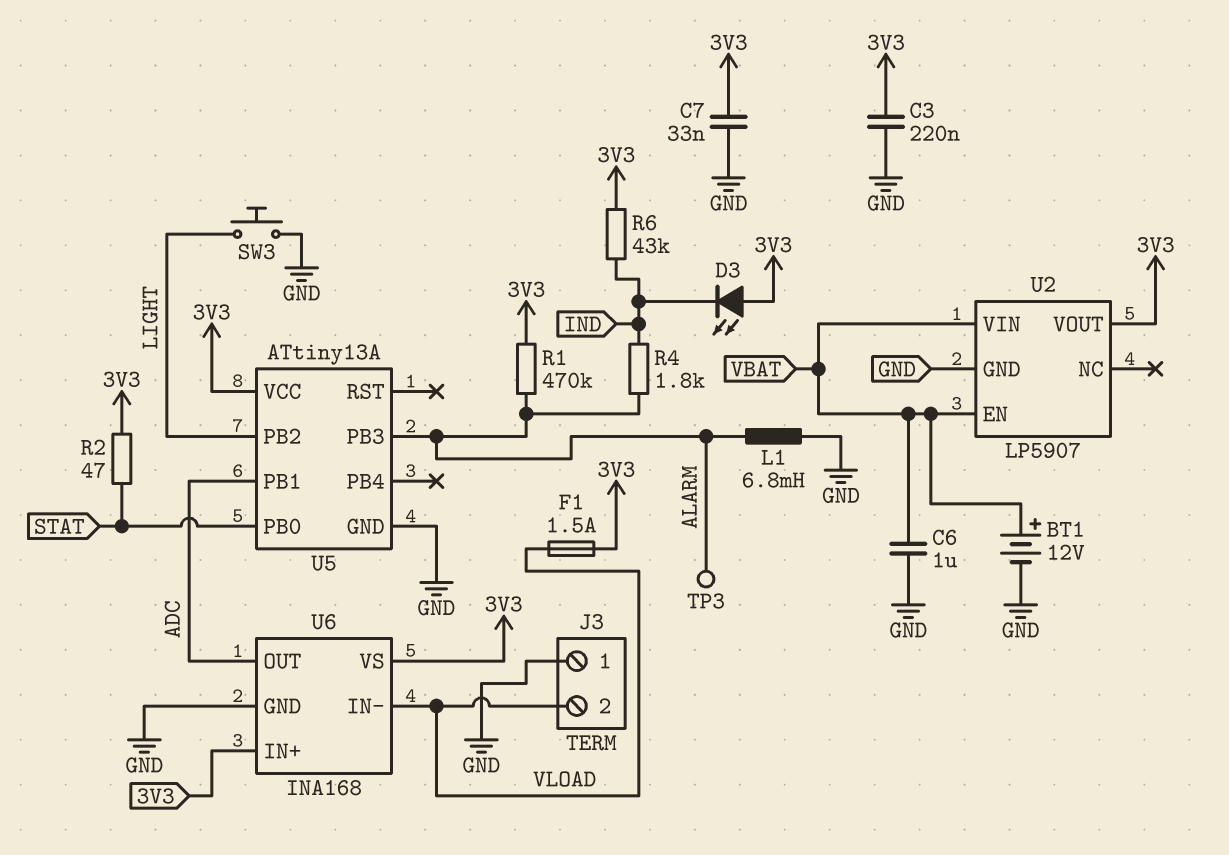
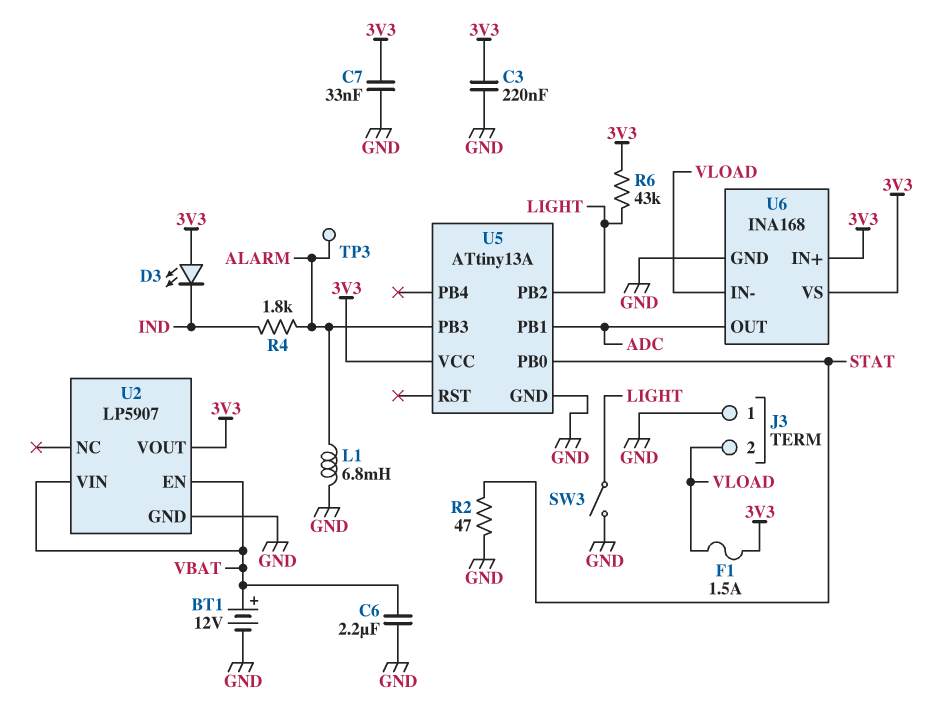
C6: 1uF (GND, VBAT) -> 2.2uF (GND, VBAT)
R1: 470k (3V3, ALARM) -> none
R2: 47 (3V3, STAT) -> 47 (GND, STAT)
R6: 43k (3V3, IND) -> 43k (3V3, LIGHT)
SW3: button (GND, LIGHT) -> switch (GND, LIGHT)

